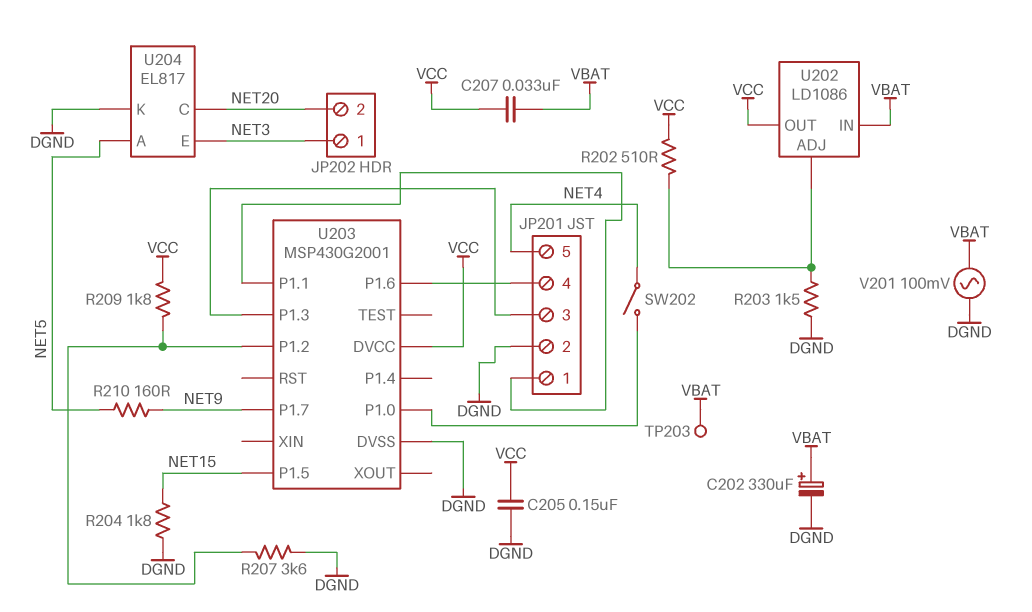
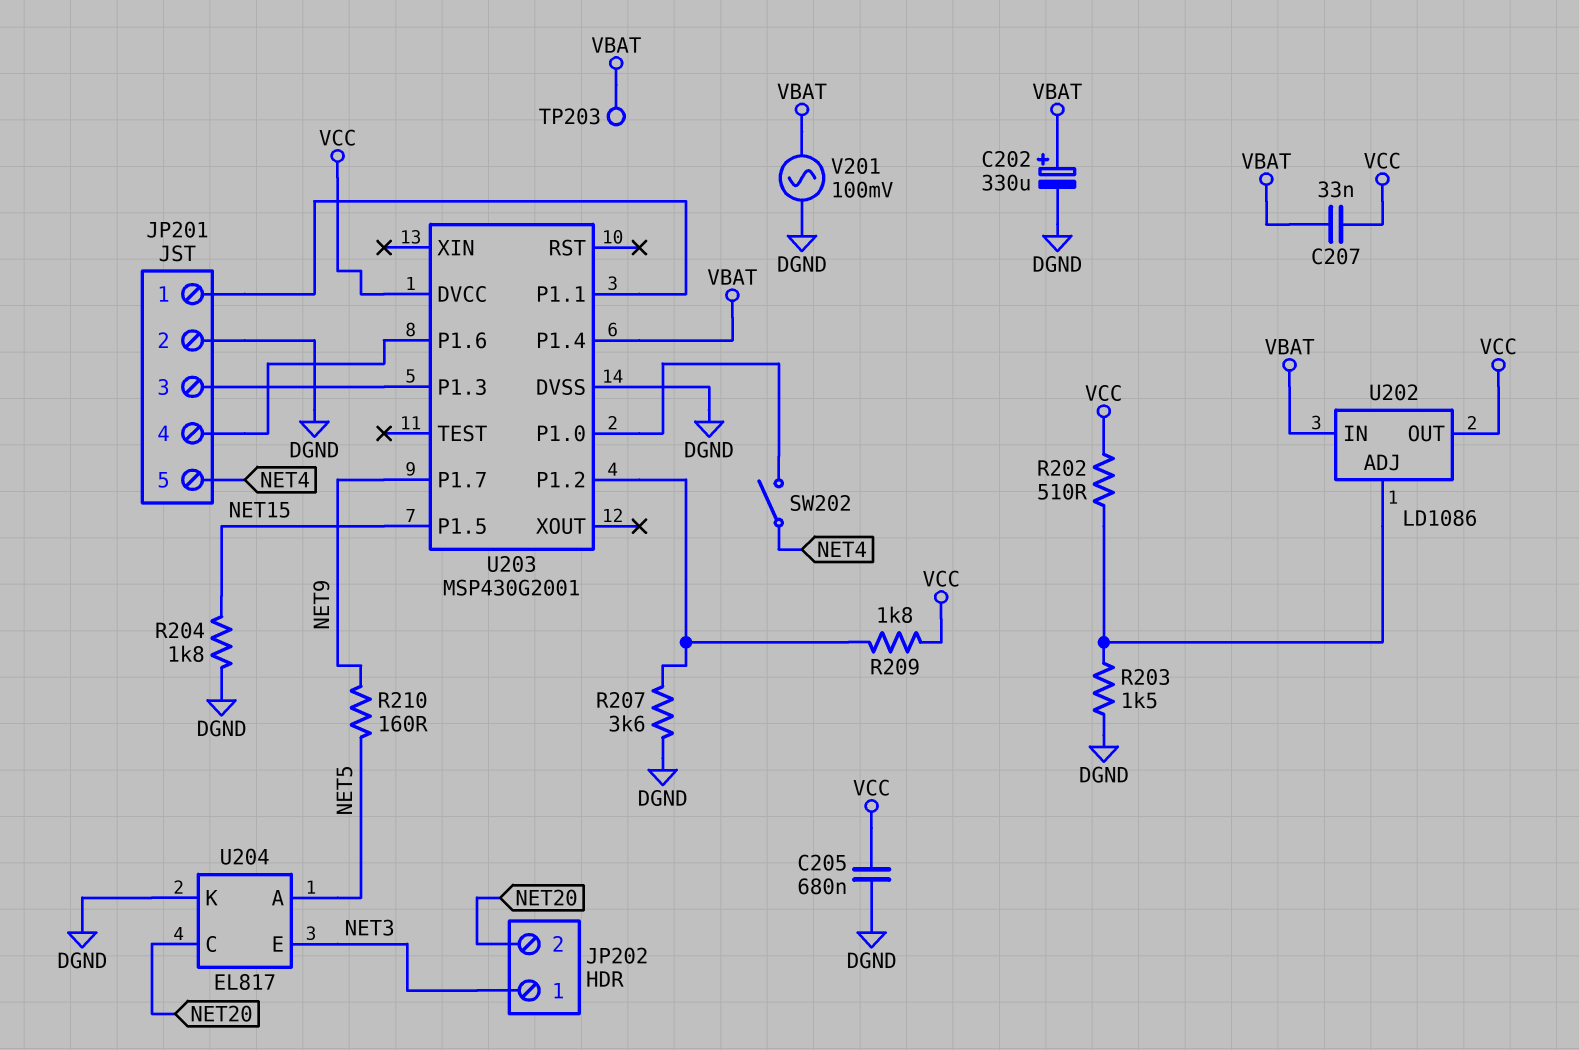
C205: 150nF (DGND, VCC) -> 680nF (DGND, VCC)
U203 pin P1.4: none -> VBAT

